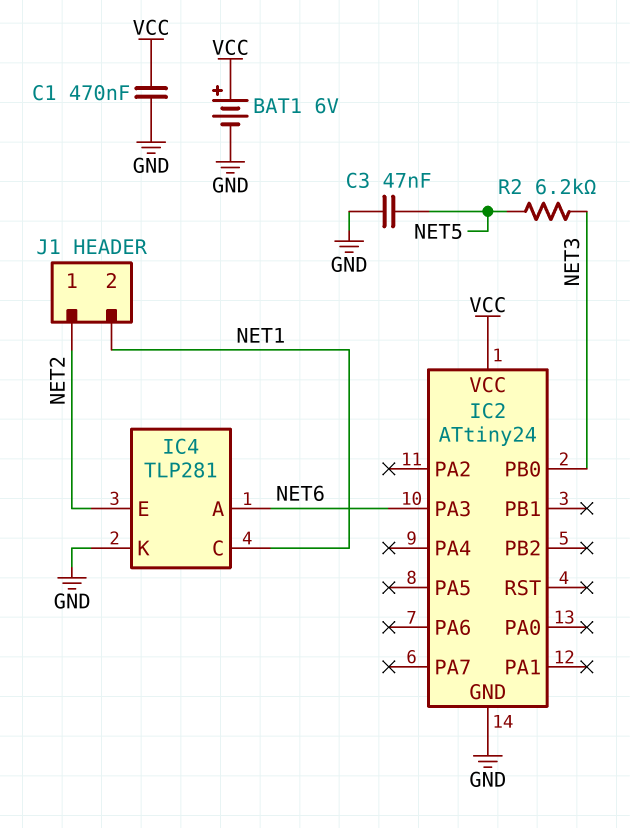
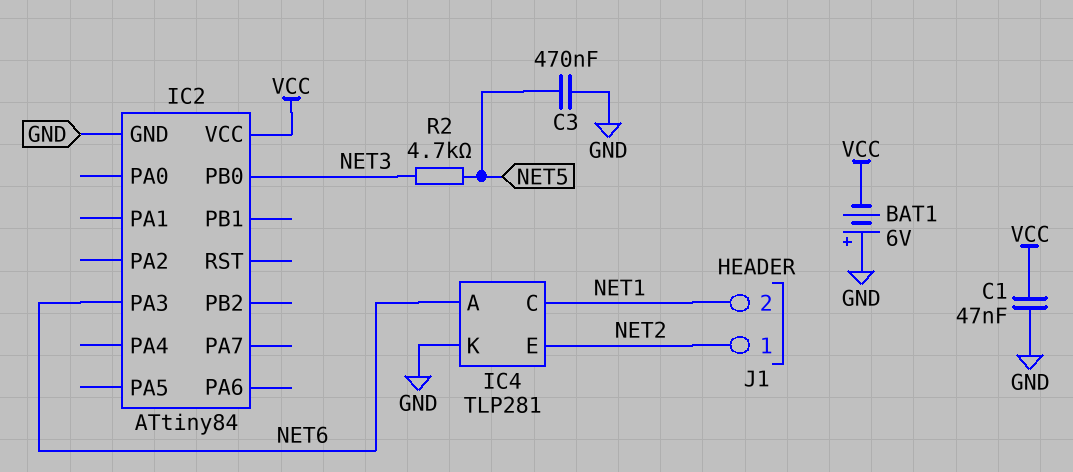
BAT1: 6V (plus VCC, minus GND) -> 6V (plus GND, minus VCC)
C1: 470nF (GND, VCC) -> 47nF (GND, VCC)
C3: 47nF (GND, NET5) -> 470nF (GND, NET5)
IC2: ATtiny24 -> ATtiny84
R2: 6.2k (NET3, NET5) -> 4.7k (NET3, NET5)

